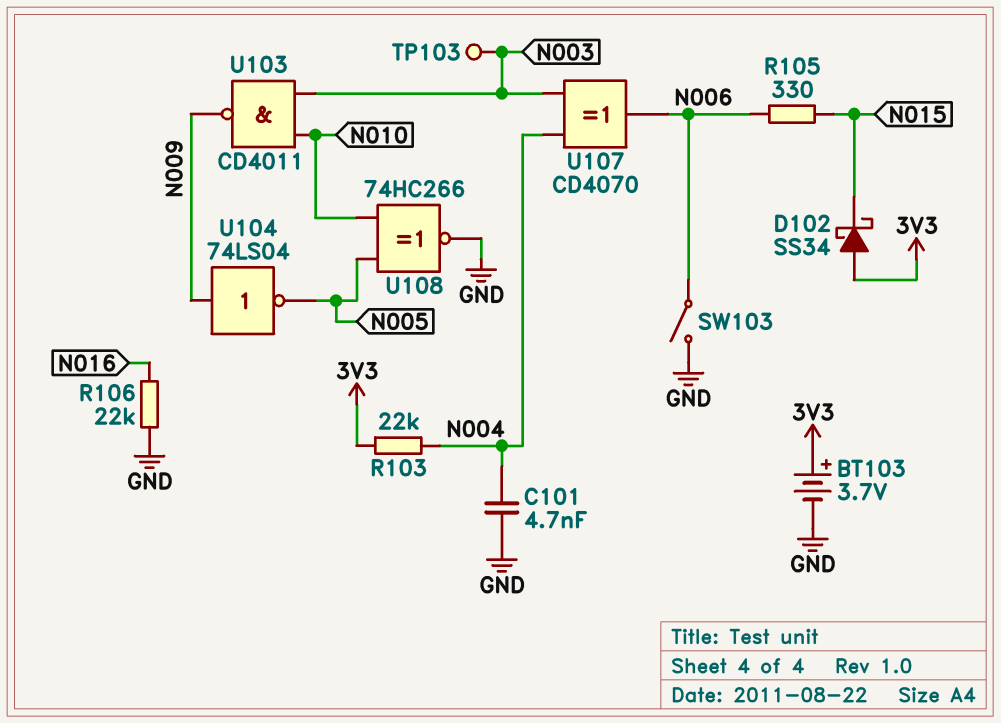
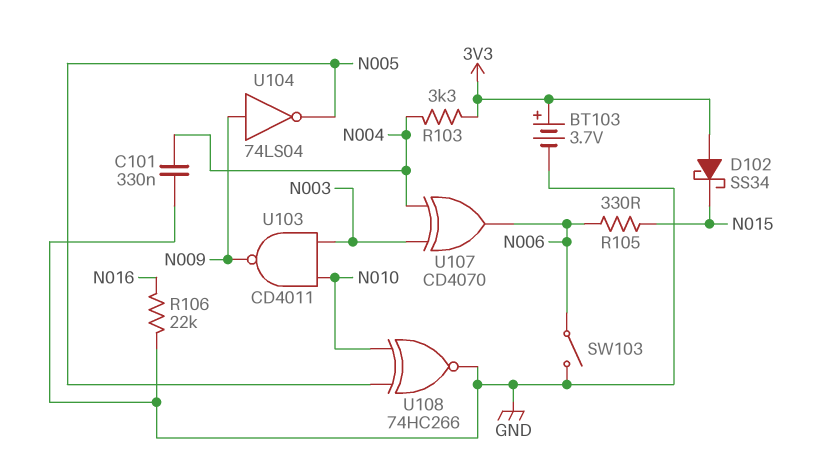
C101: 4.7nF (GND, N004) -> 330nF (GND, N004)
R103: 22k (3V3, N004) -> 3.3k (3V3, N004)
TP103: test point (N003) -> none

